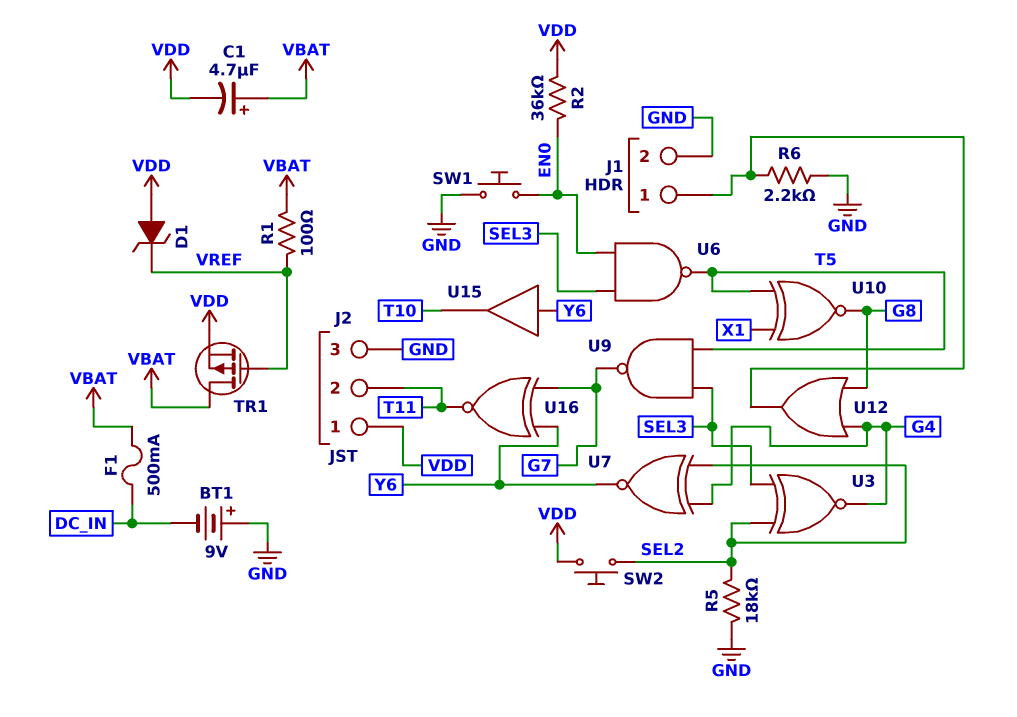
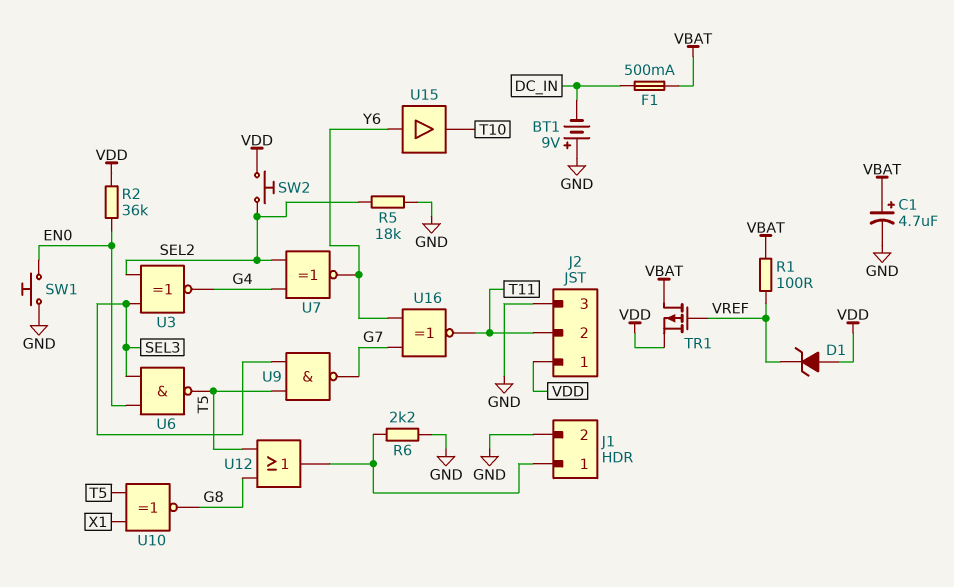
C1: 4.7uF (plus VBAT, minus VDD) -> 4.7uF (plus VBAT, minus GND)
U12: OR (in G4, in G8, out J1/1) -> OR (in G8, in T5, out J1/1)

